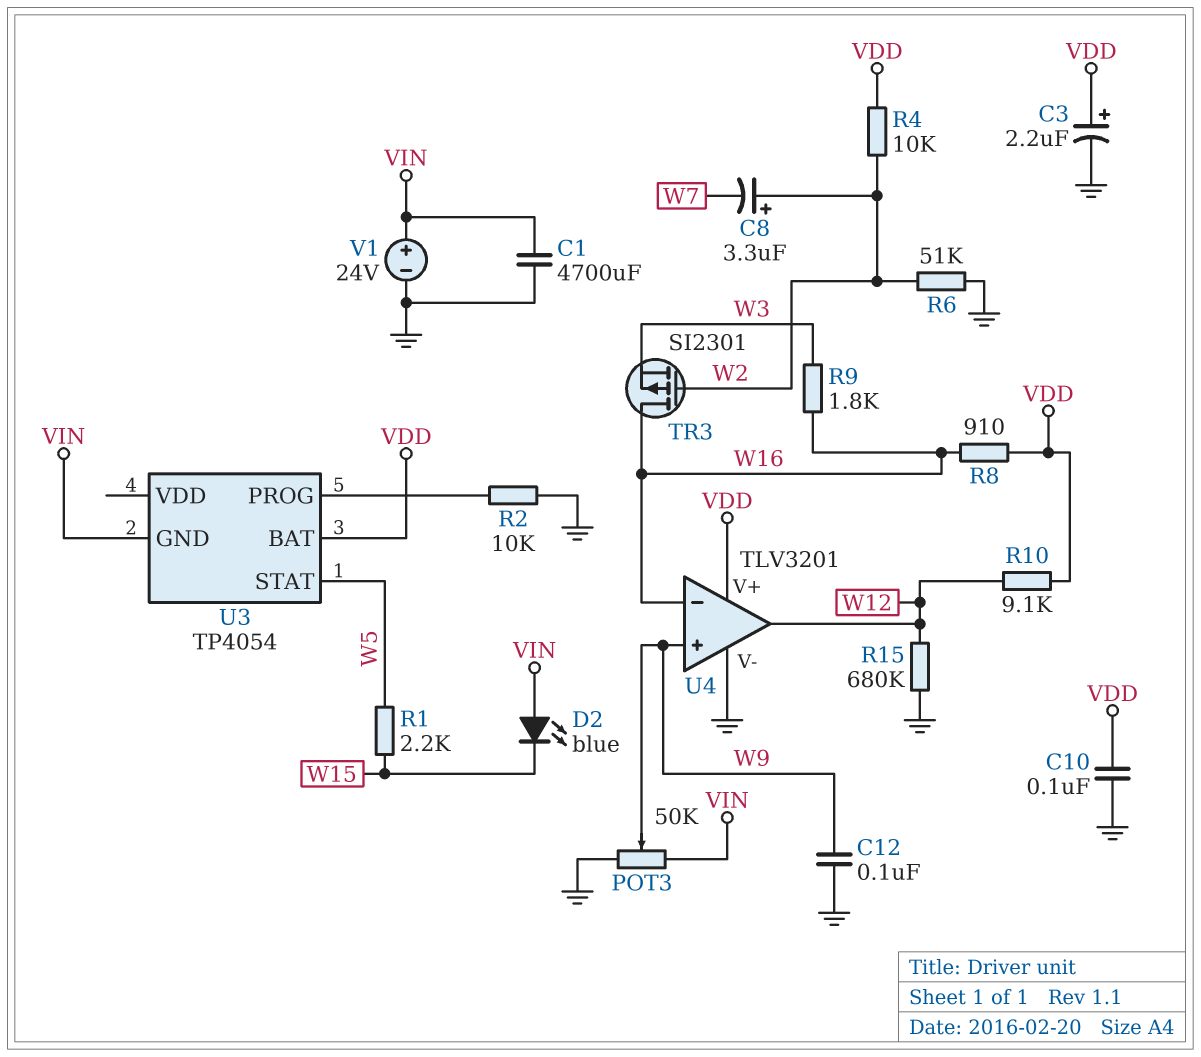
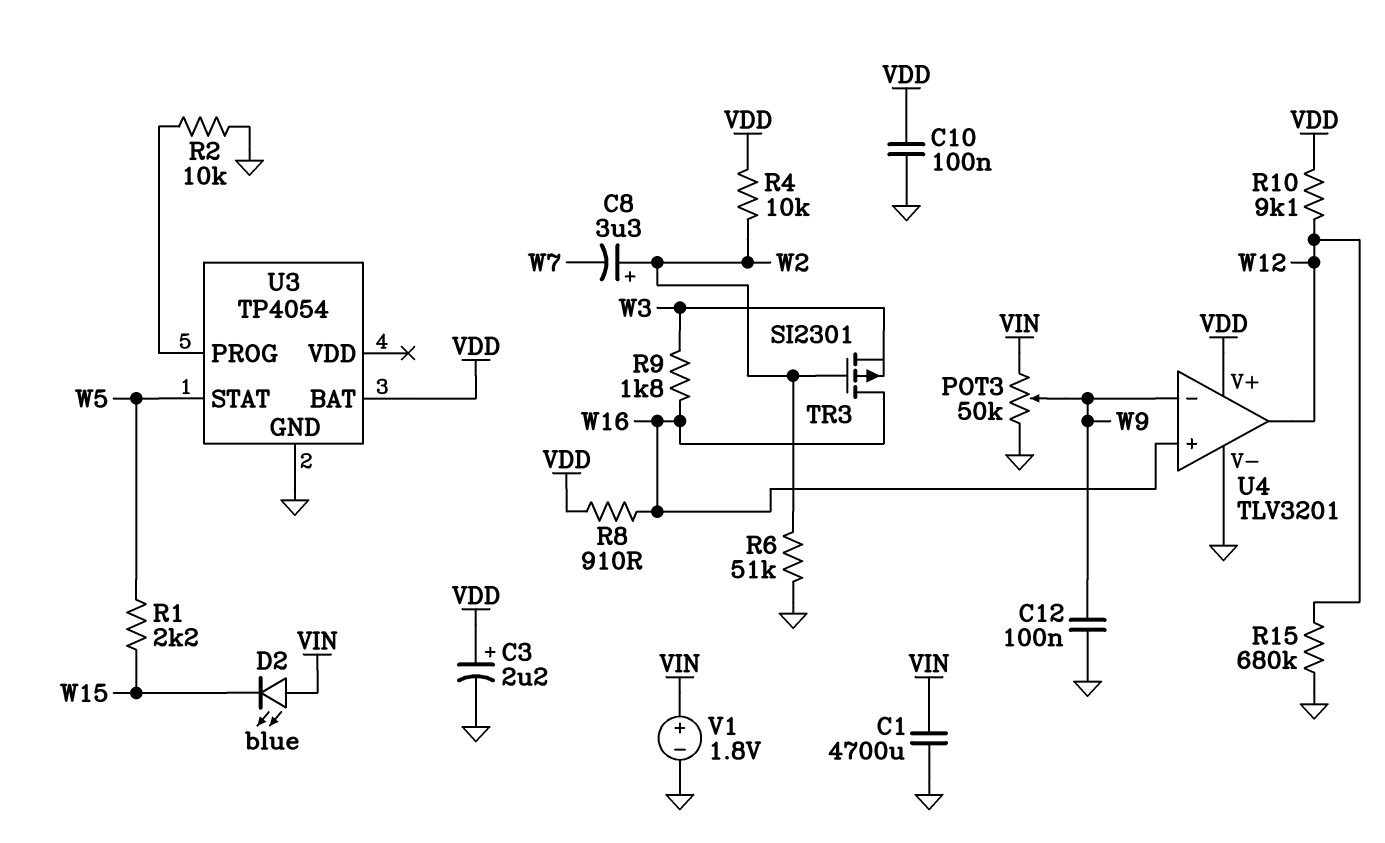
U3 pin GND: VIN -> GND
U4 pin in+: W9 -> W16
U4 pin in-: W16 -> W9
V1: 24V (plus VIN, minus GND) -> 1.8V (plus VIN, minus GND)

